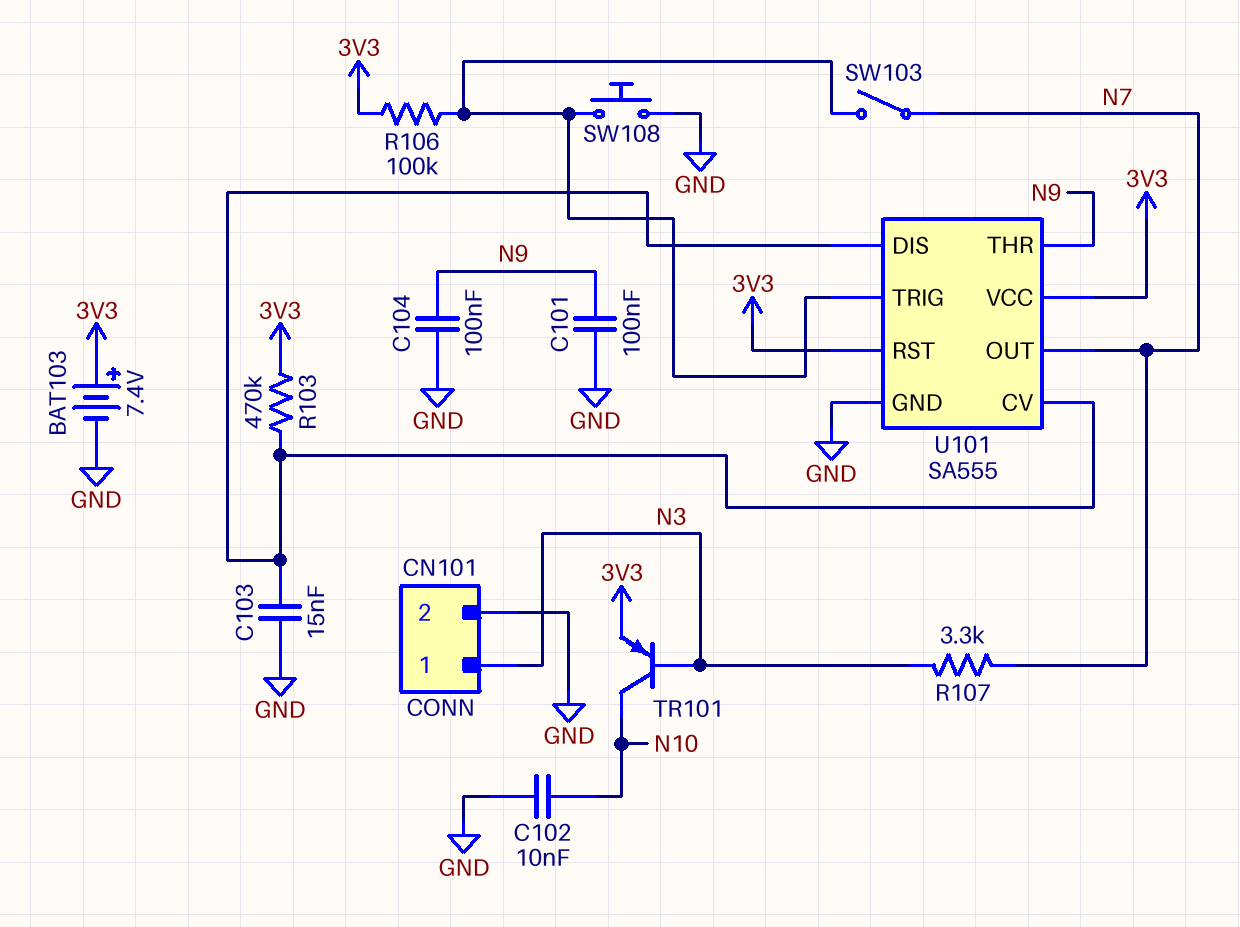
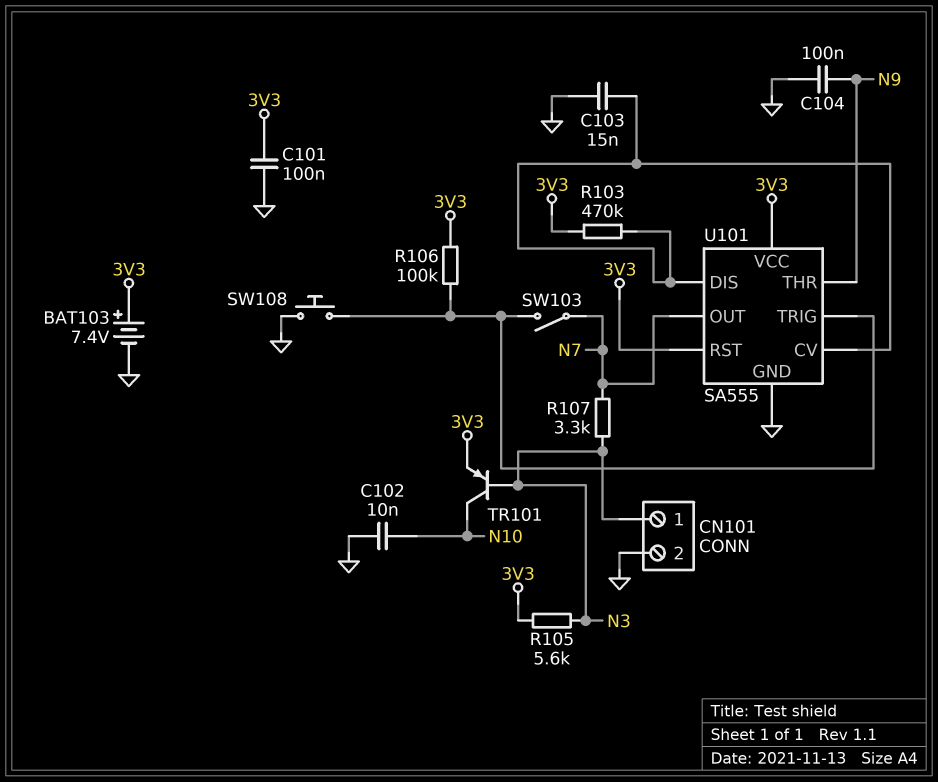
C101: 100nF (GND, N9) -> 100nF (3V3, GND)
R105: none -> 5.6k (3V3, N3)

